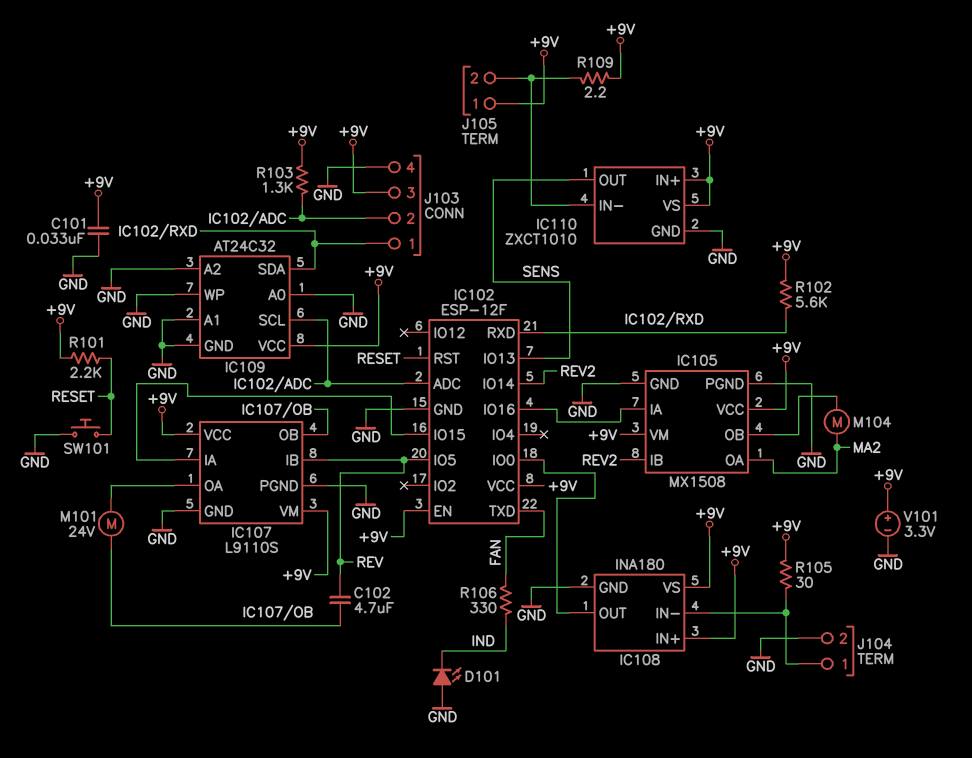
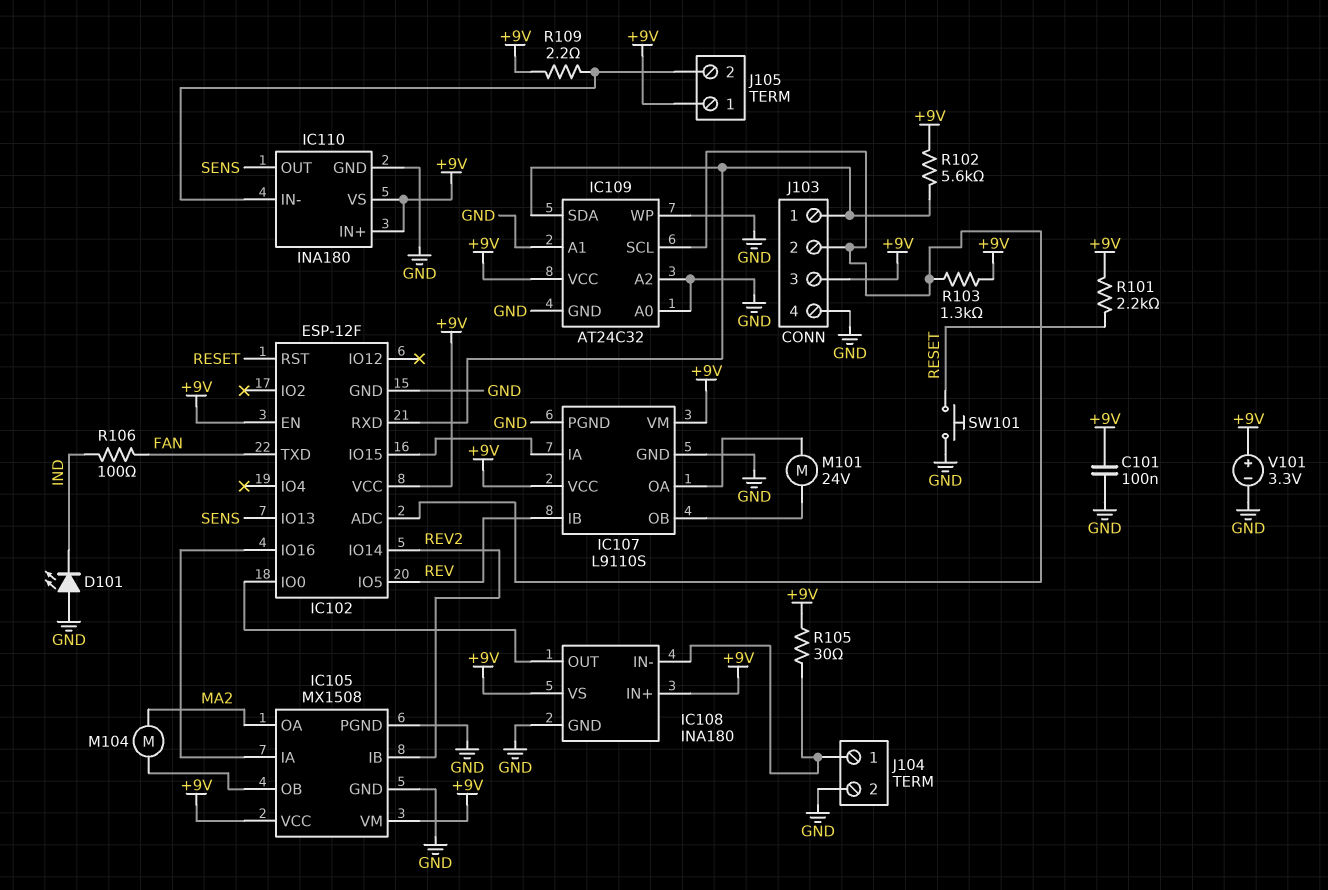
C101: 33nF (+9V, GND) -> 100nF (+9V, GND)
C102: 4.7uF (IC107/OB, REV) -> none
IC110: ZXCT1010 -> INA180
R106: 330 (FAN, IND) -> 100 (FAN, IND)

